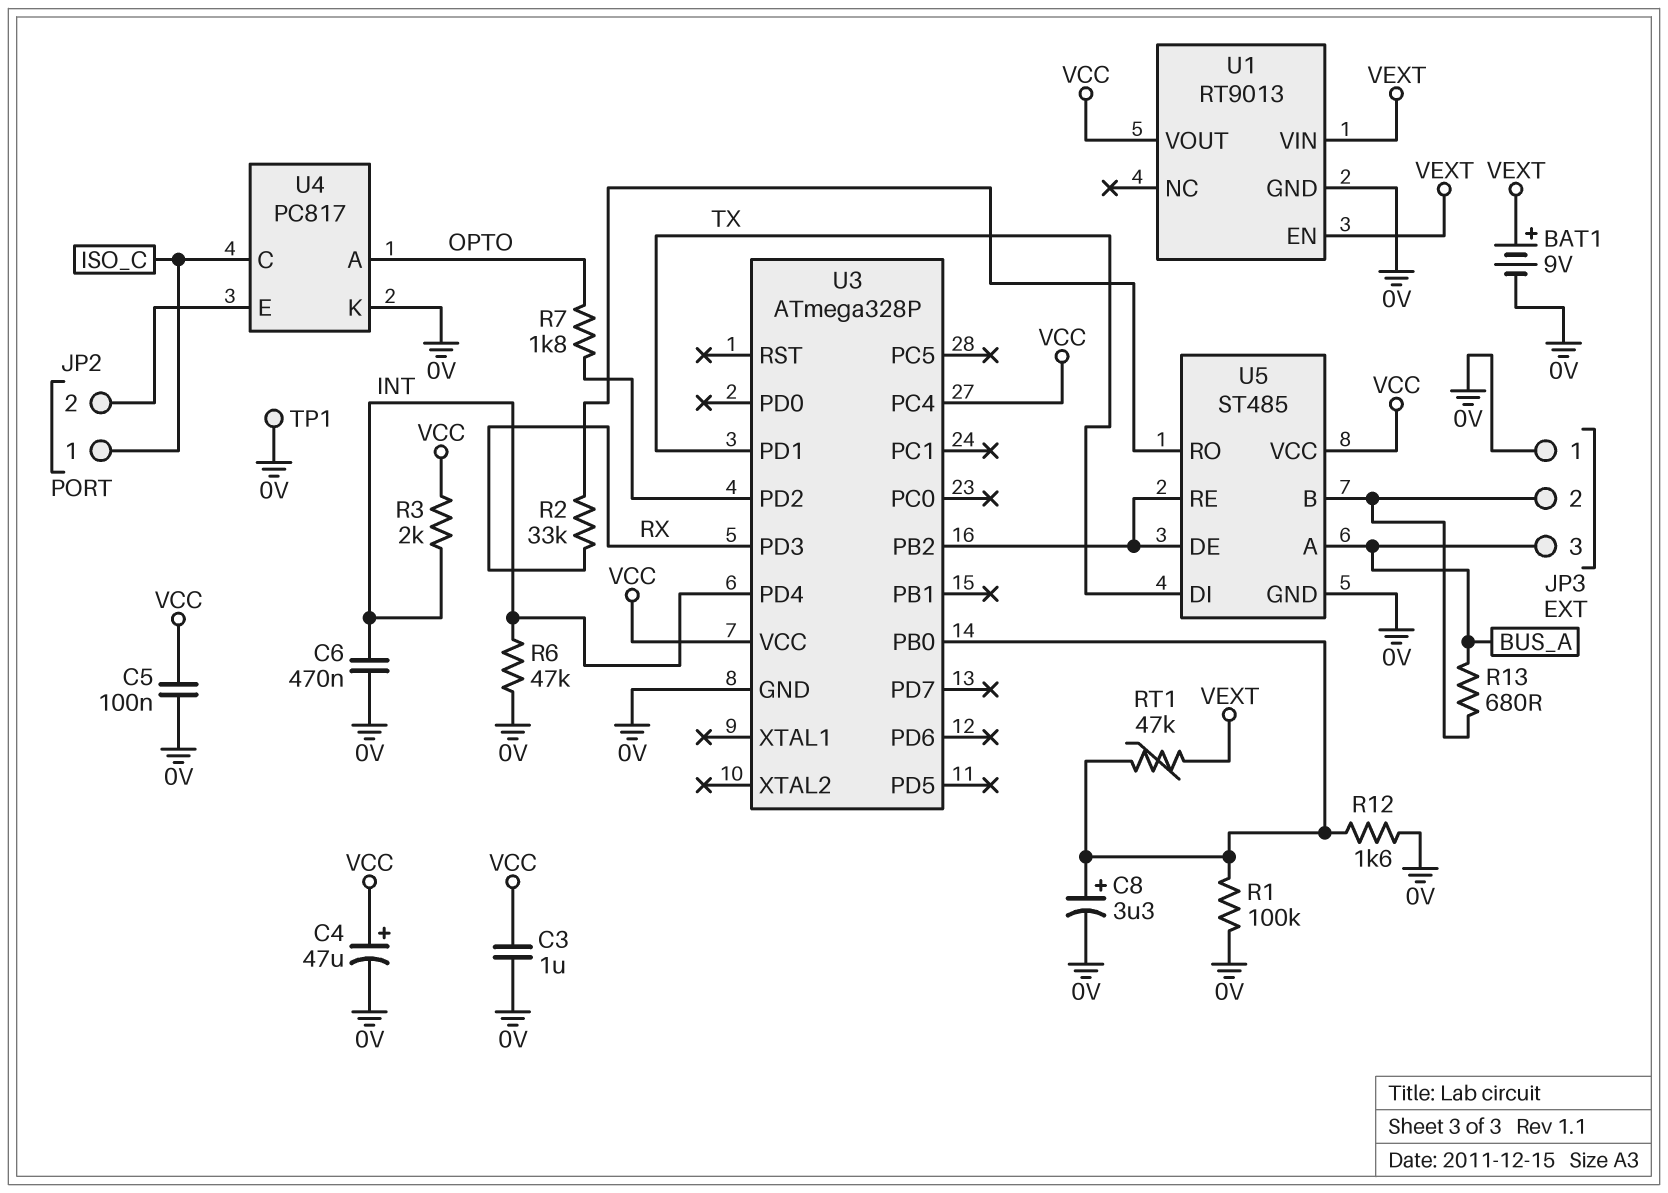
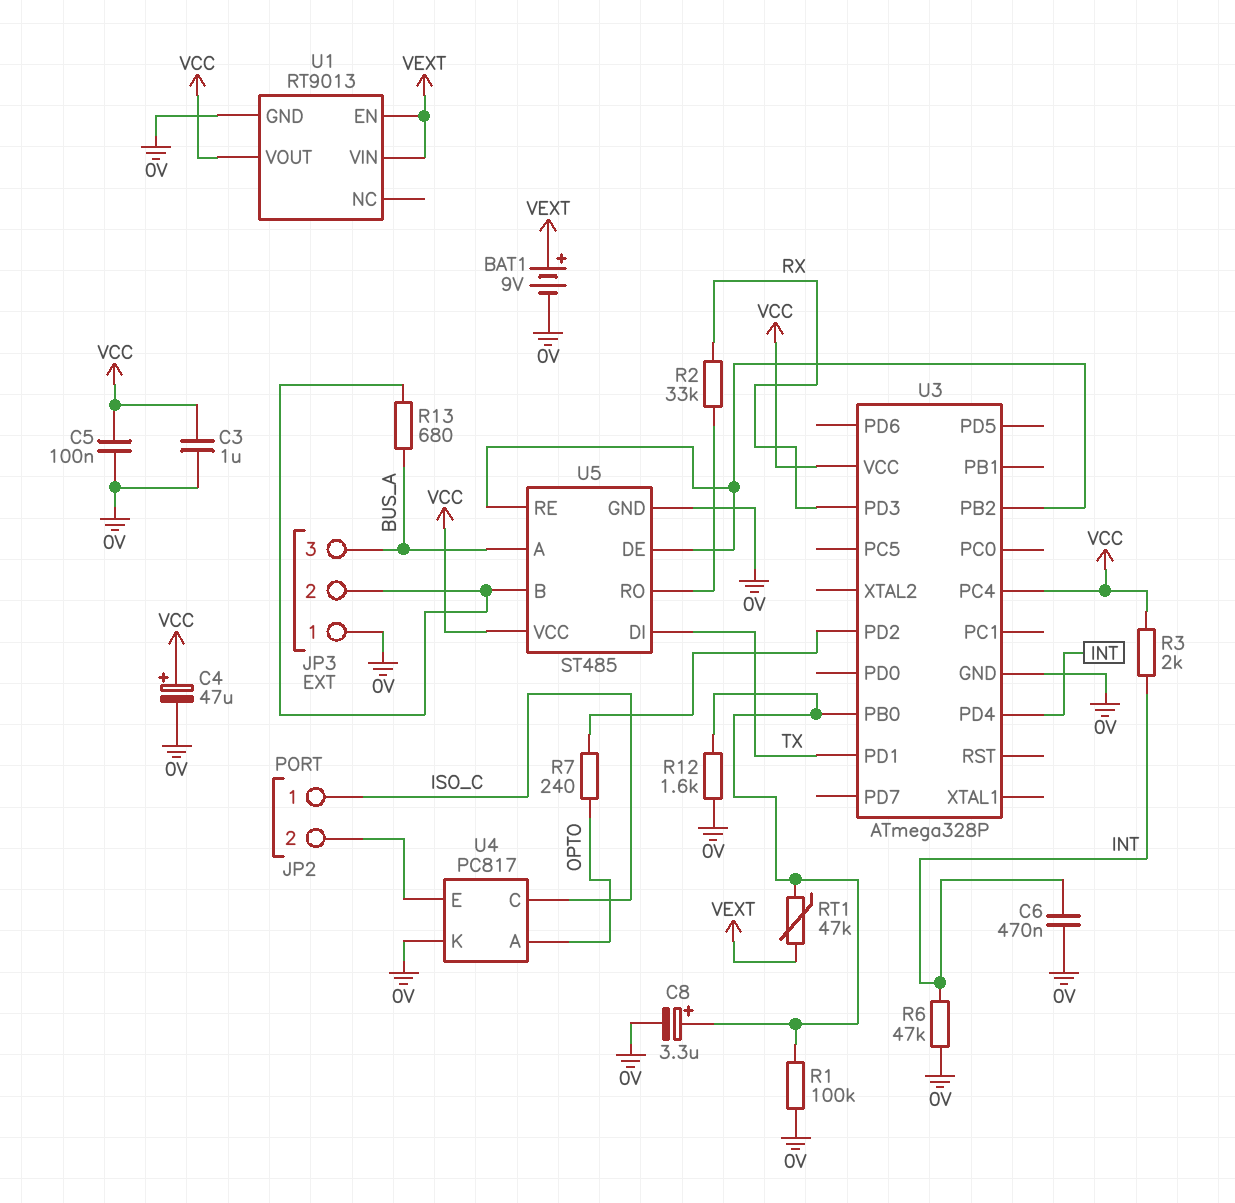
R7: 1.8k (OPTO, U3/PD2) -> 240 (OPTO, U3/PD2)
TP1: test point (0V) -> none

